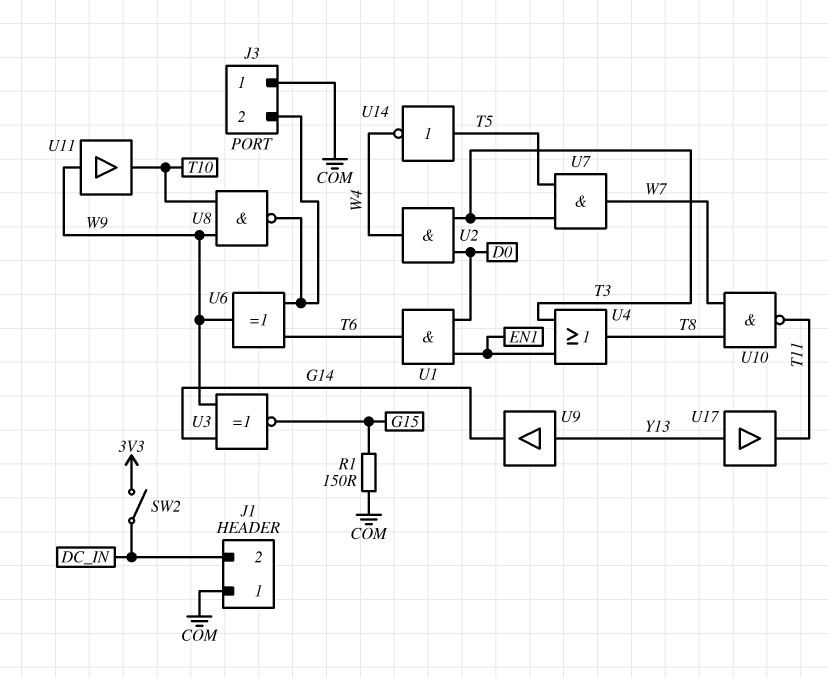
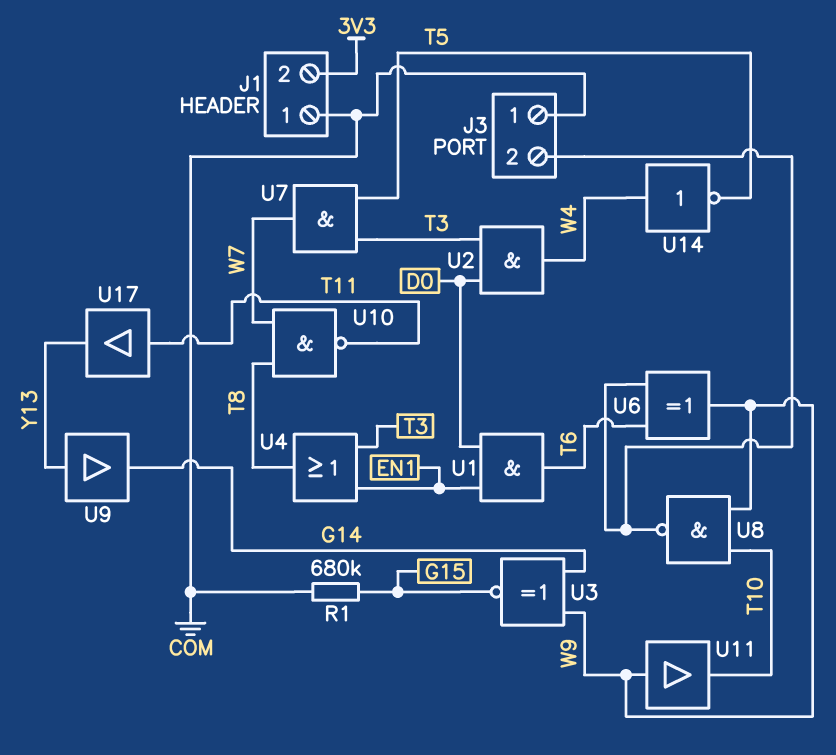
J1 pin 2: DC_IN -> 3V3
R1: 150 (COM, G15) -> 680k (COM, G15)
SW2: switch (3V3, DC_IN) -> none
U14: NOT (in T5, out W4) -> NOT (in W4, out T5)
U17: buffer (in Y13, out T11) -> buffer (in T11, out Y13)

